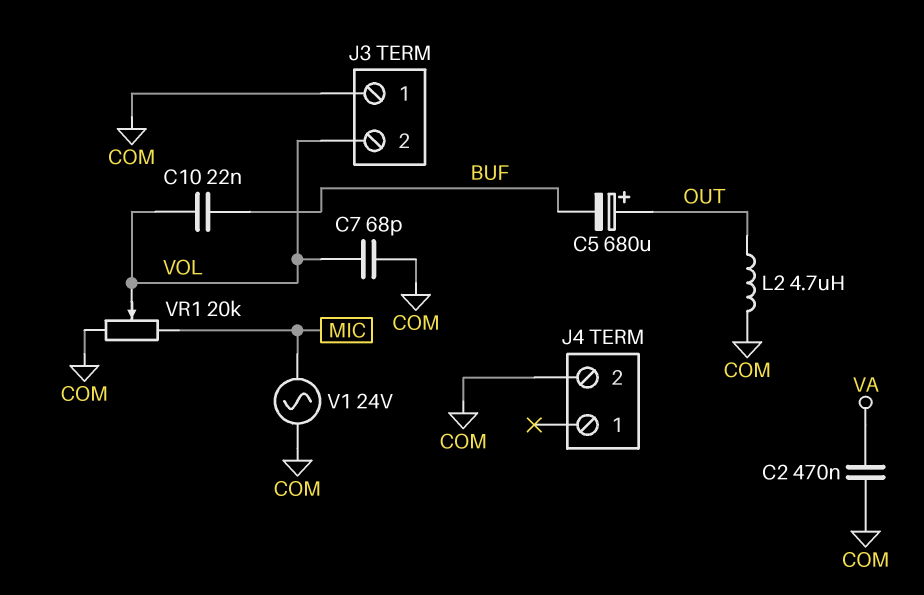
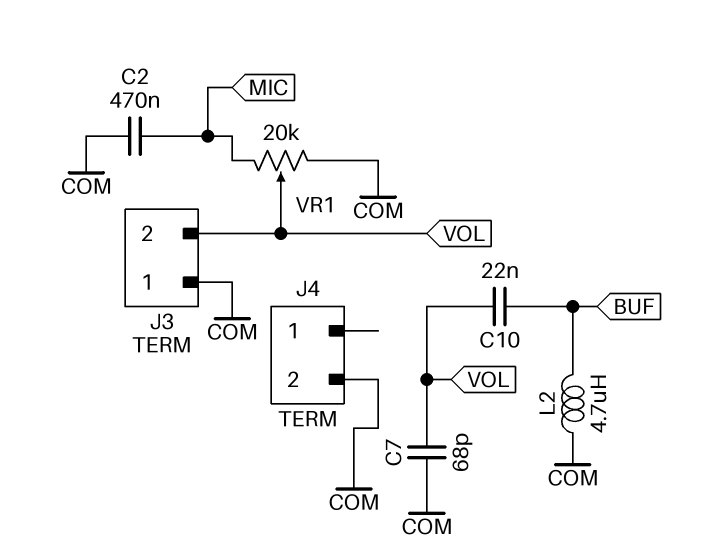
C2: 470nF (COM, VA) -> 470nF (COM, MIC)
C5: 680uF (plus OUT, minus BUF) -> none
L2: 4.7uH (COM, OUT) -> 4.7uH (BUF, COM)
V1: AC 24V (COM, MIC) -> none

